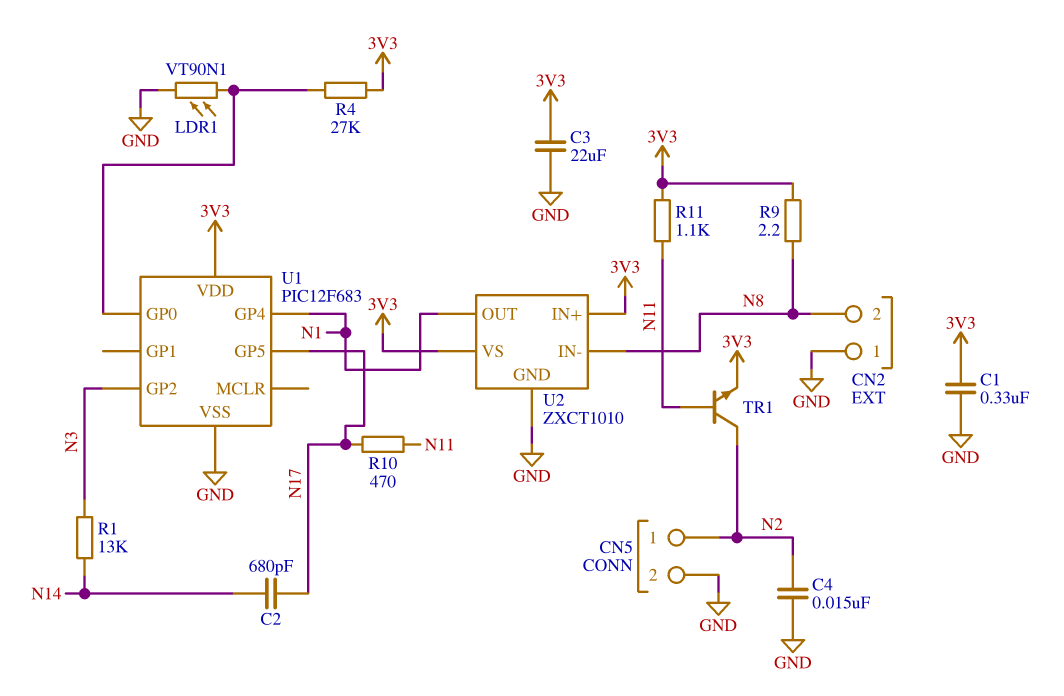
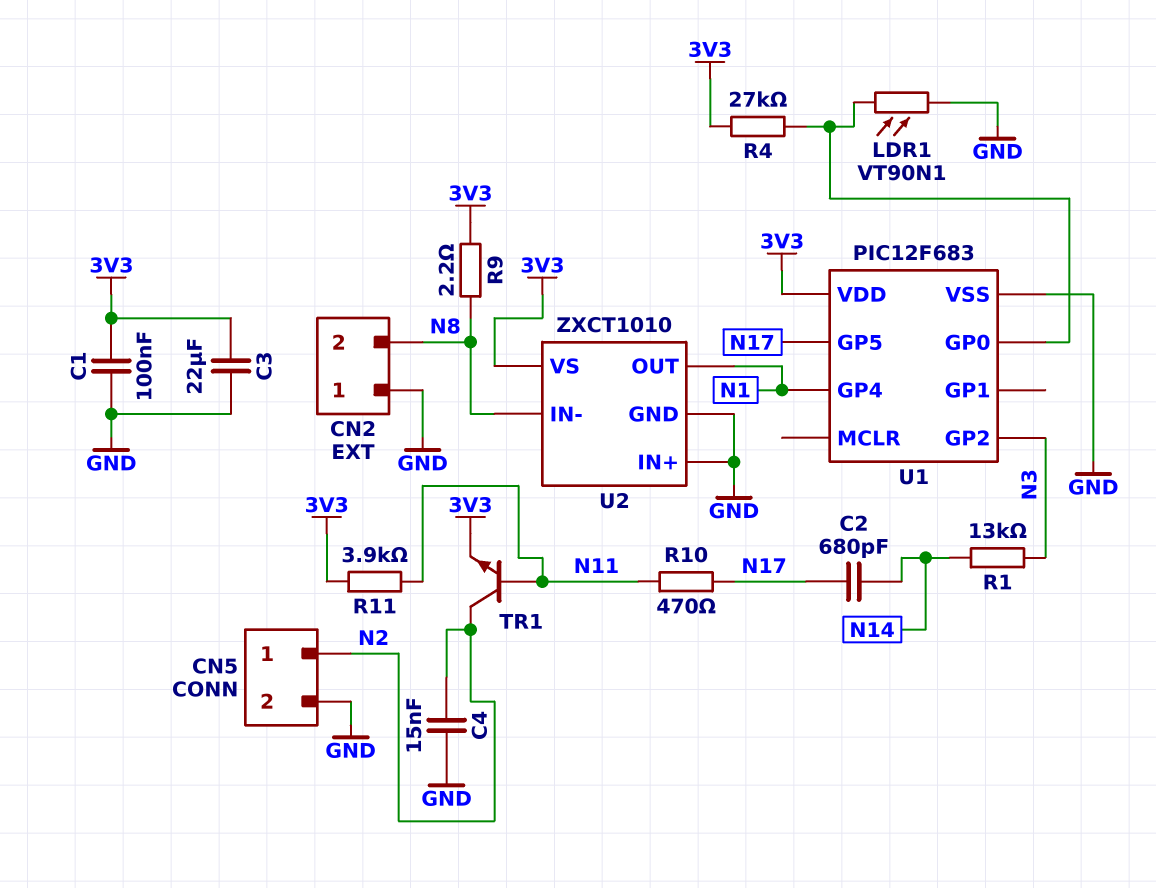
C1: 330nF (3V3, GND) -> 100nF (3V3, GND)
R11: 1.1k (3V3, N11) -> 3.9k (3V3, N11)
U2 pin IN+: 3V3 -> GND

